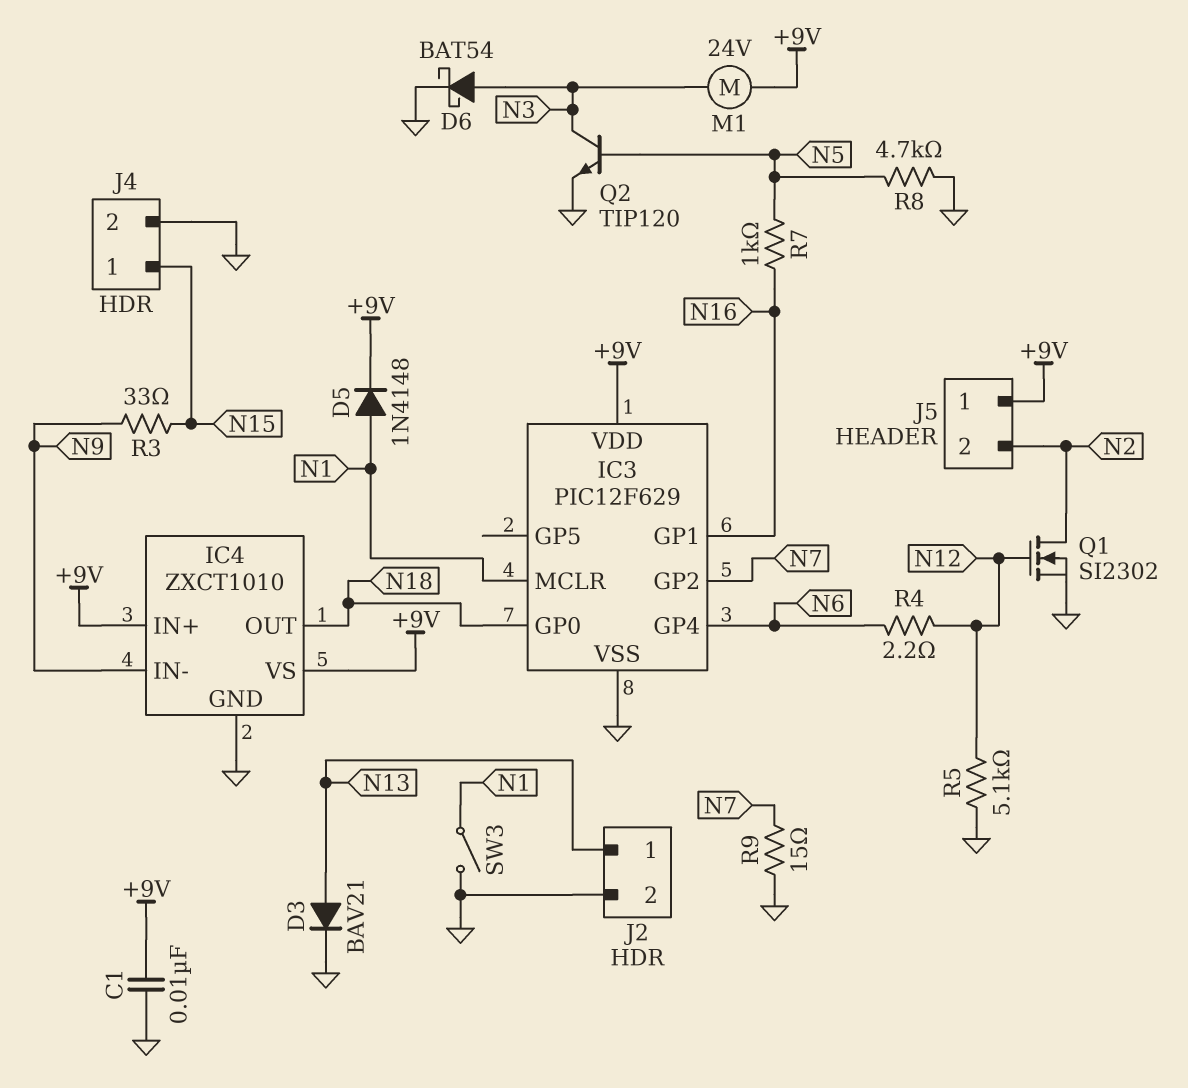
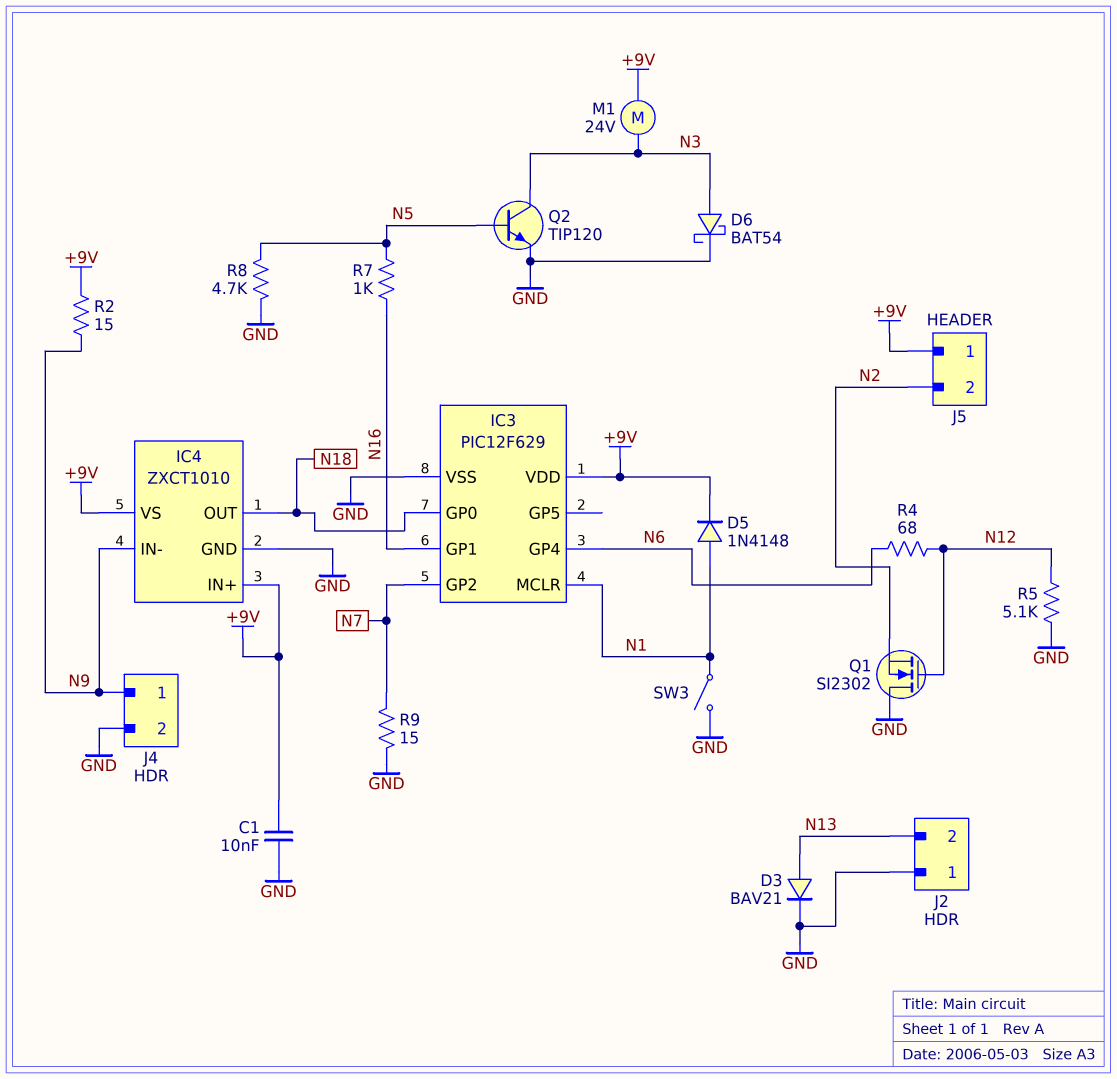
J2 pin 1: N13 -> GND
J2 pin 2: GND -> N13
J4 pin 1: N15 -> N9
Q1: NMOS SI2302 (G N12, D N2, S GND) -> NMOS SI2302 (G N12, D GND, S N2)
R2: none -> 15 (+9V, N9)
R3: 33 (N9, N15) -> none
R4: 2.2 (N6, N12) -> 68 (N6, N12)

